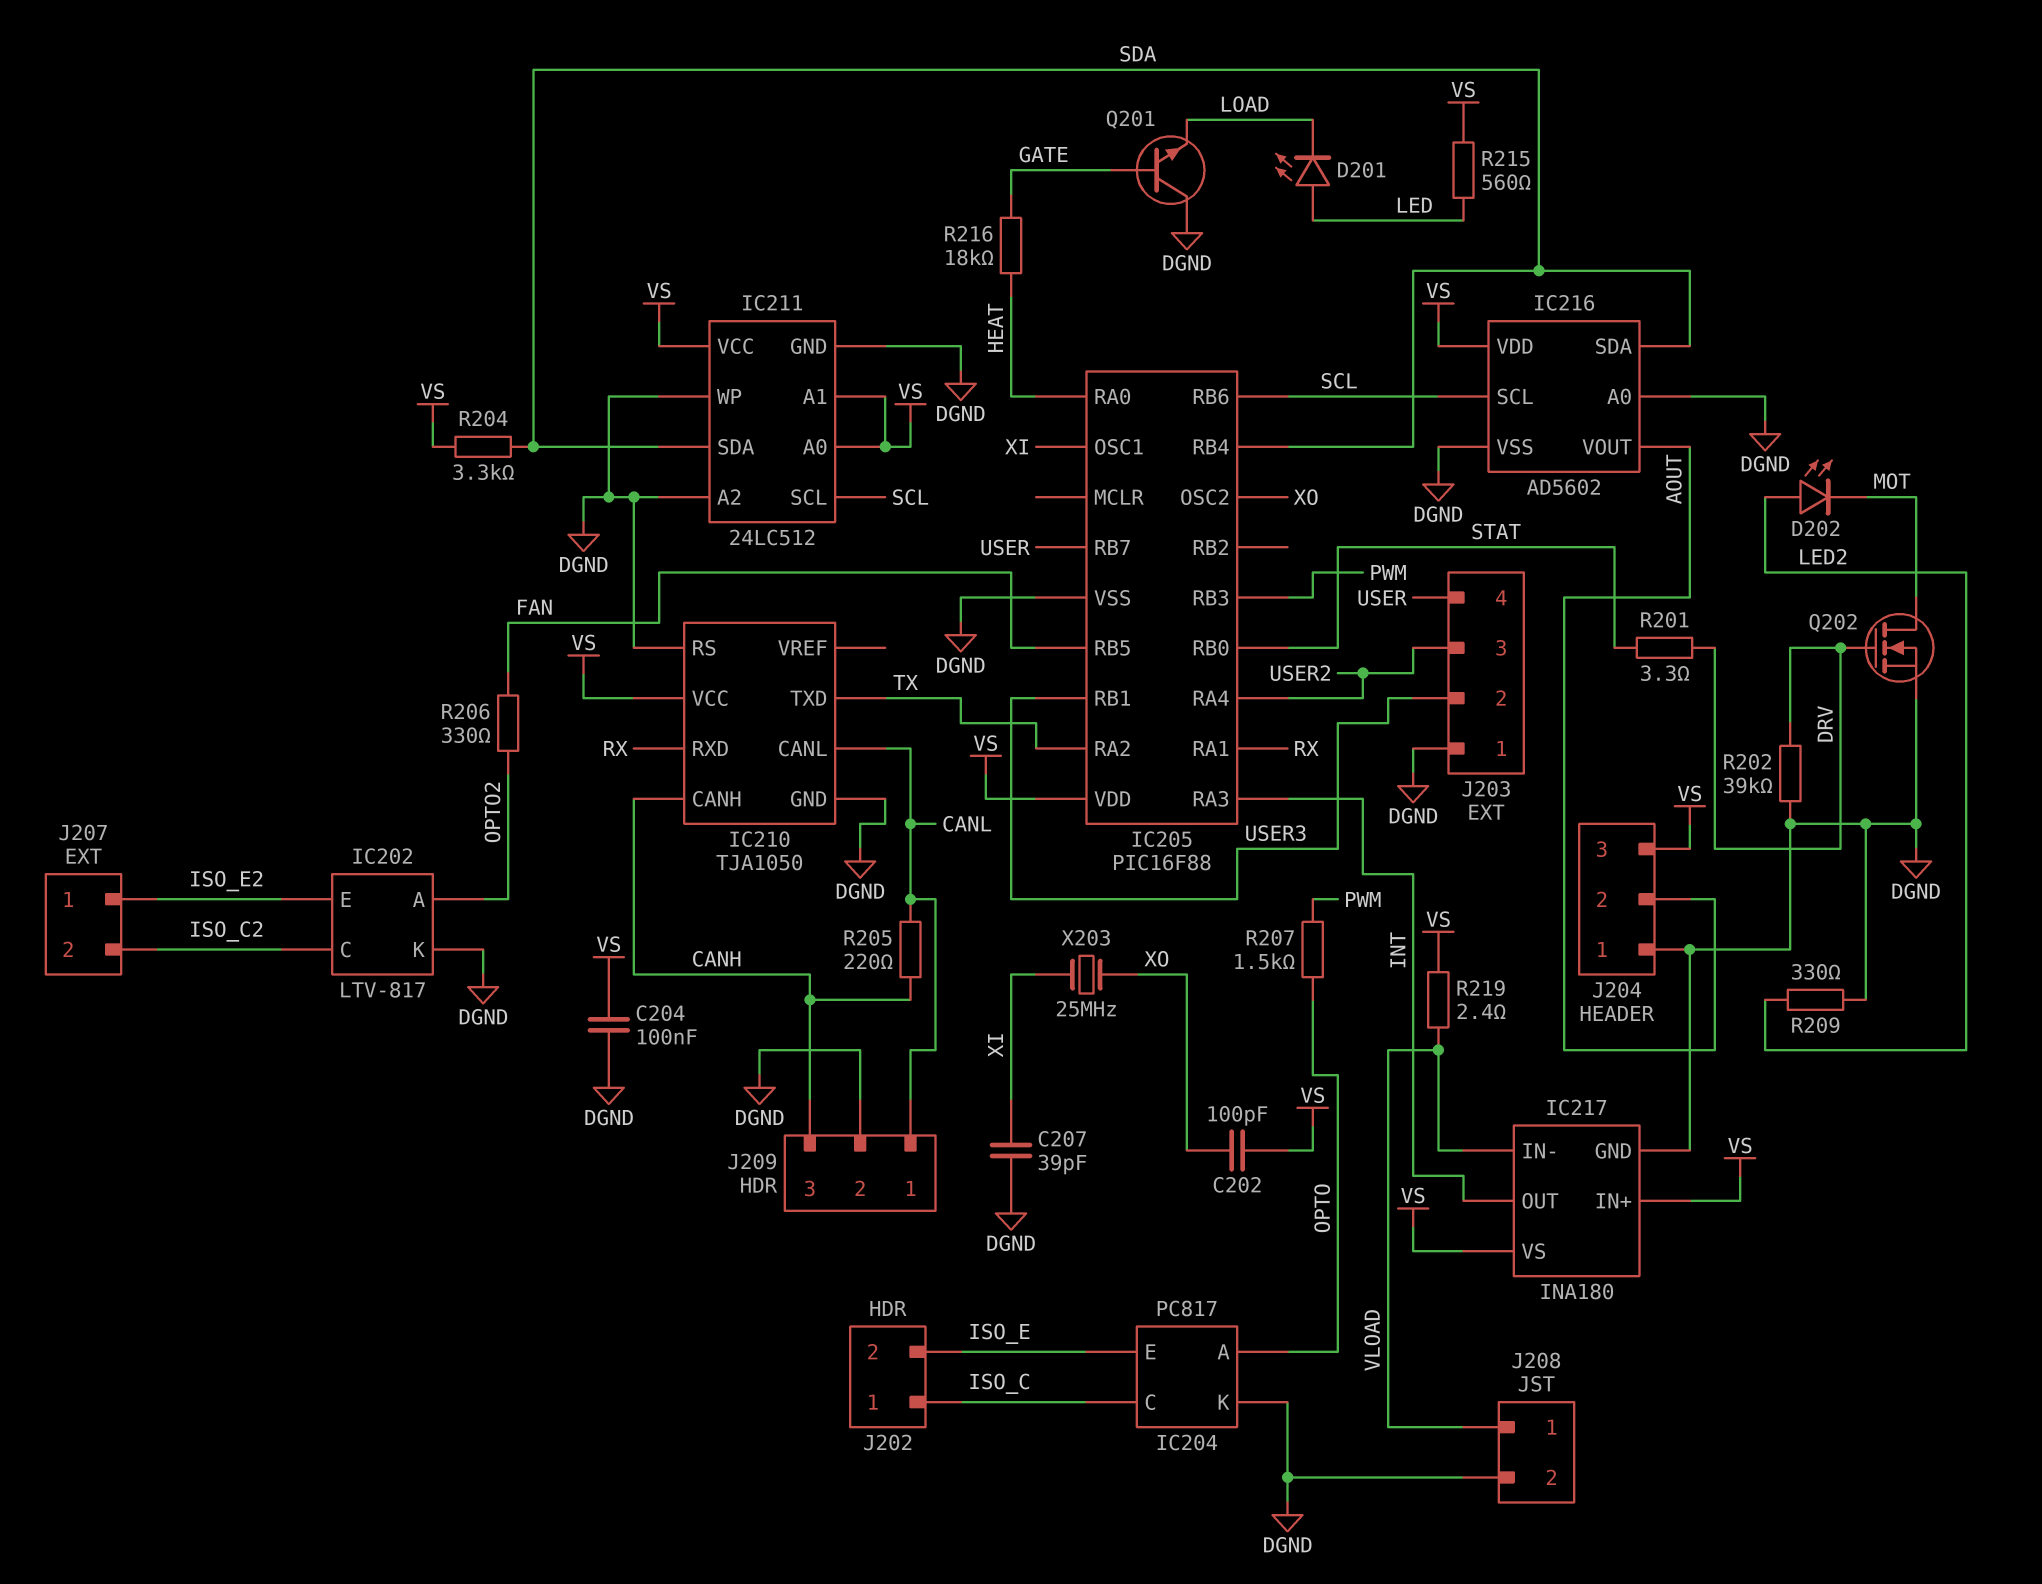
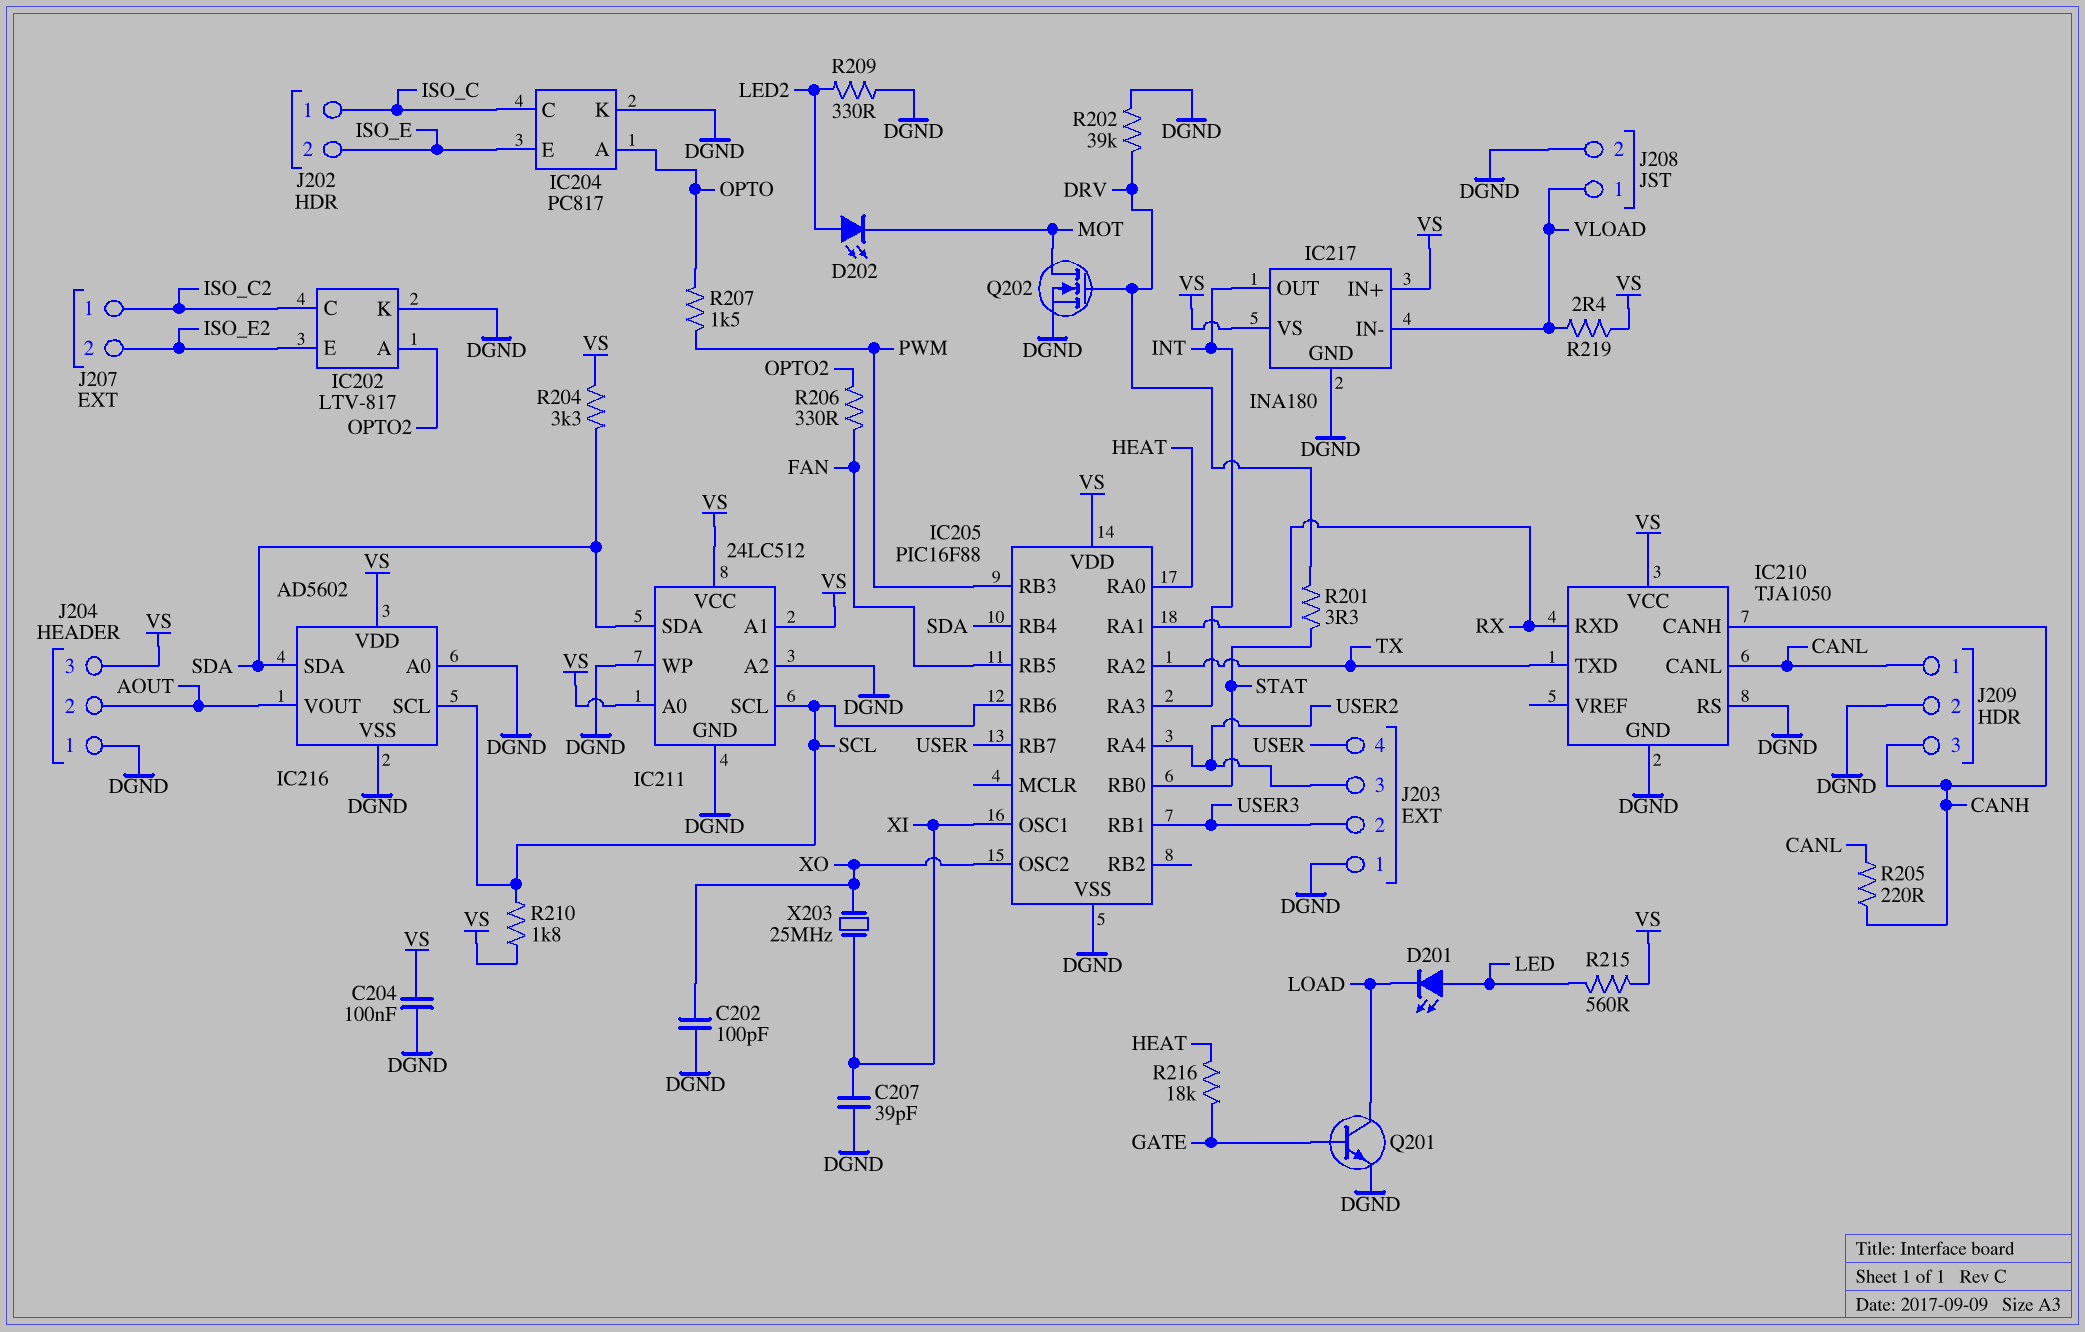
C202: 100pF (VS, XO) -> 100pF (DGND, XO)
J207 pin 1: ISO_E2 -> ISO_C2
J207 pin 2: ISO_C2 -> ISO_E2
Q201: NPN (B GATE, C DGND, E LOAD) -> NPN (B GATE, C LOAD, E DGND)
R210: none -> 1.8k (SCL, VS)

